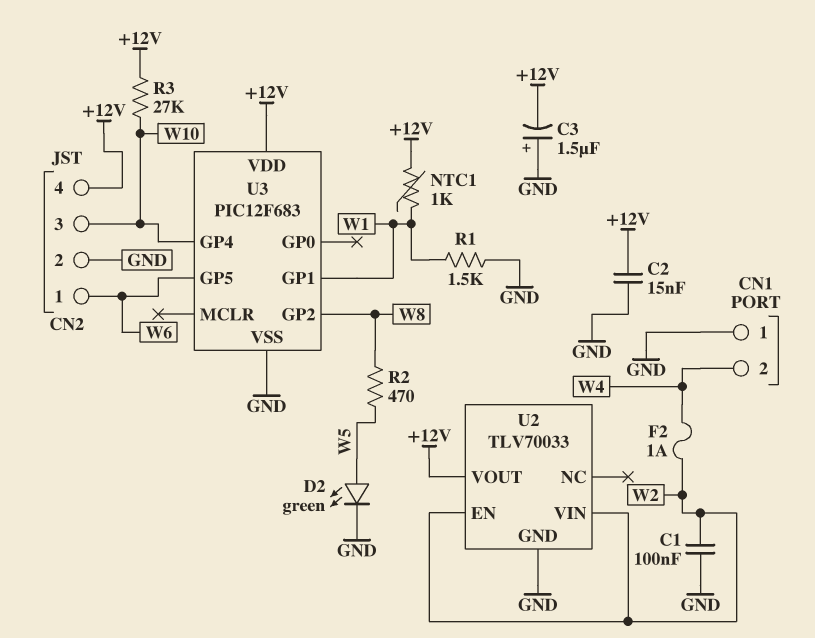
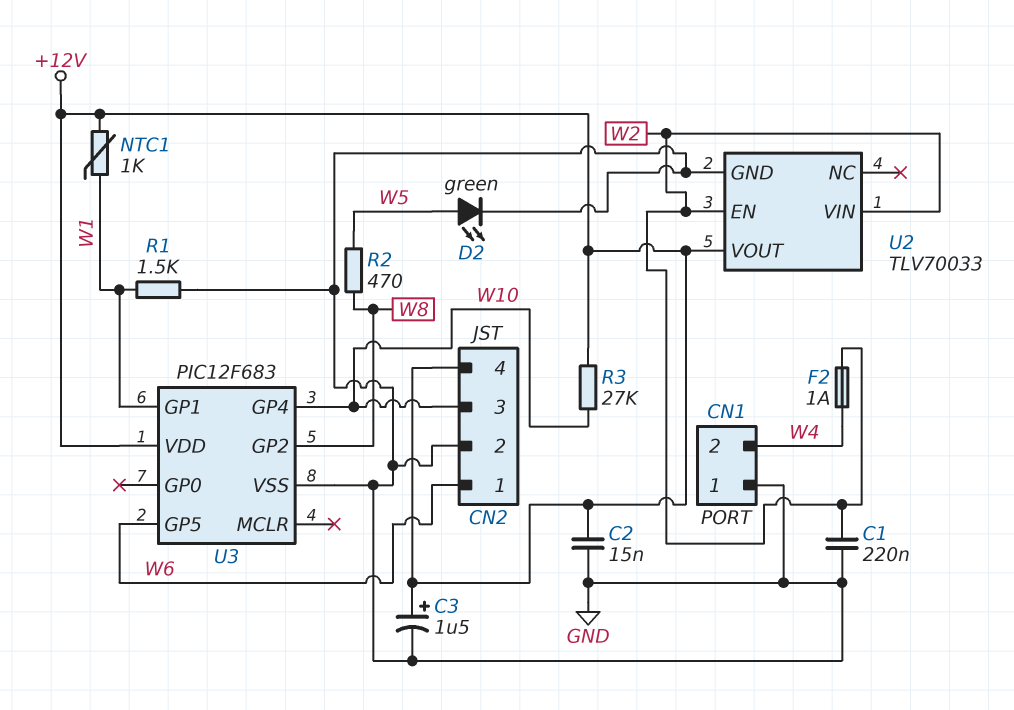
C1: 100nF (GND, W2) -> 220nF (GND, W2)
C3: 1.5uF (plus GND, minus +12V) -> 1.5uF (plus +12V, minus GND)

